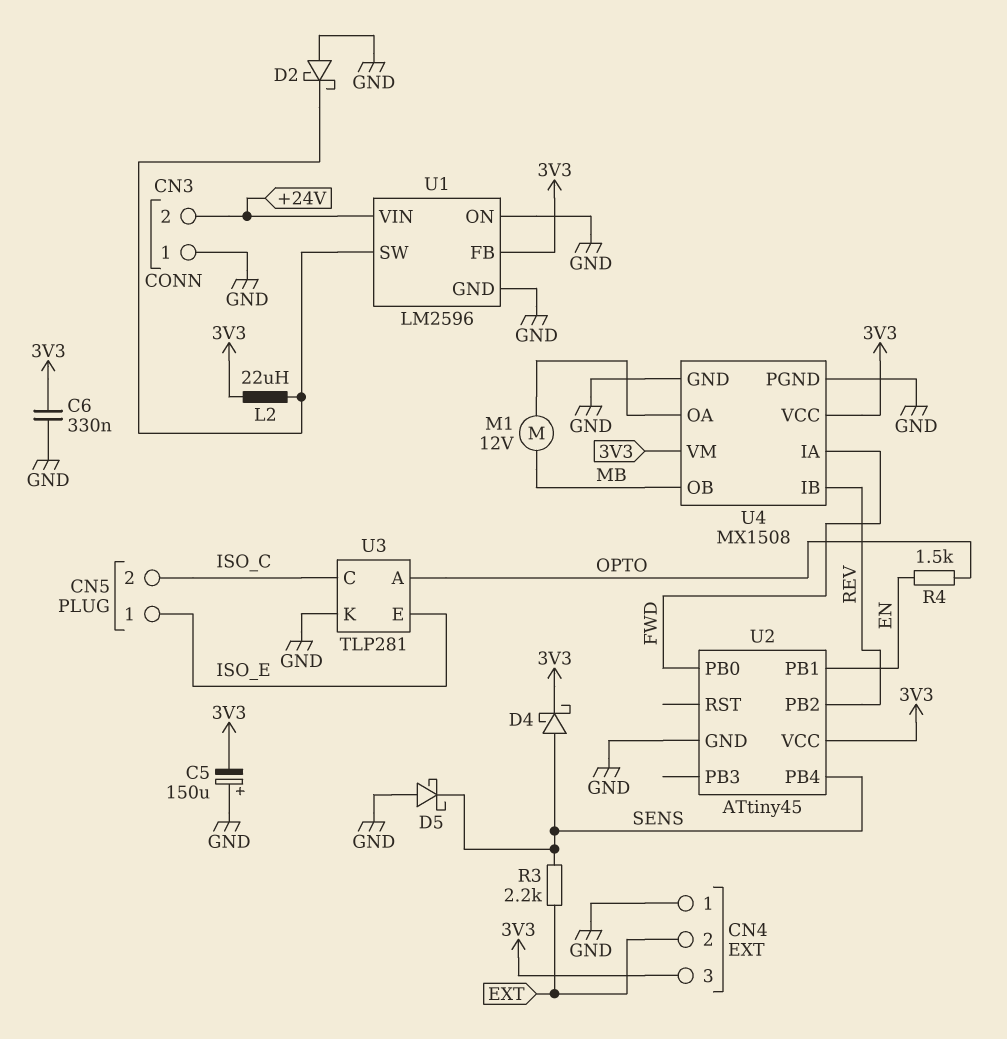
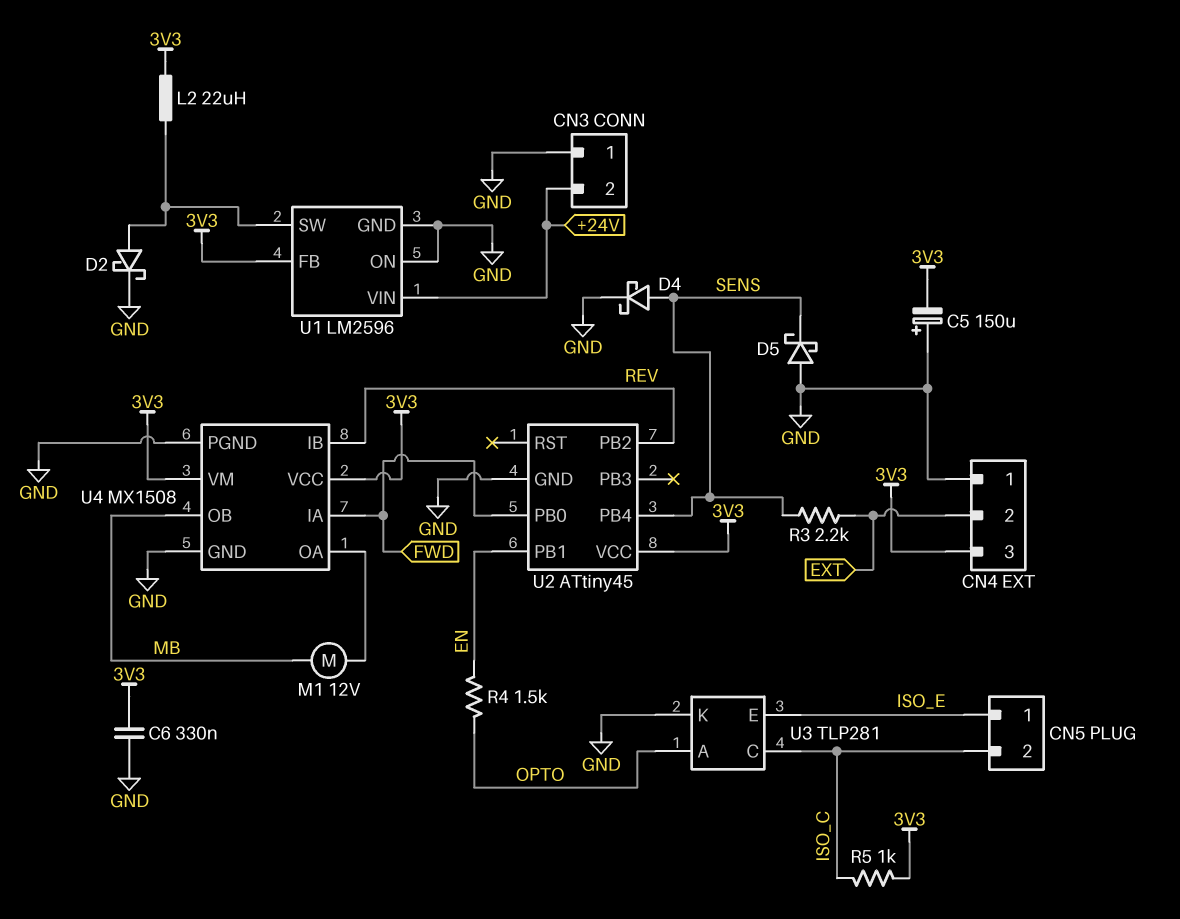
D2: schottky (A GND, K U1/SW) -> schottky (A U1/SW, K GND)
D4: schottky (A SENS, K 3V3) -> schottky (A SENS, K GND)
R5: none -> 1k (3V3, ISO_C)

